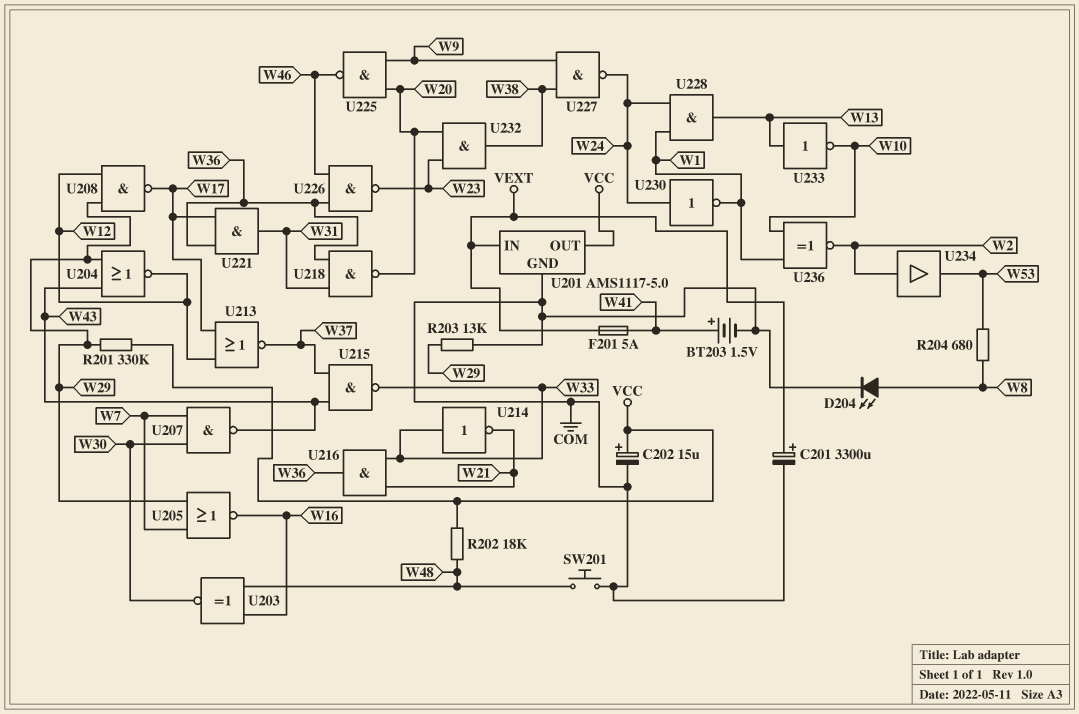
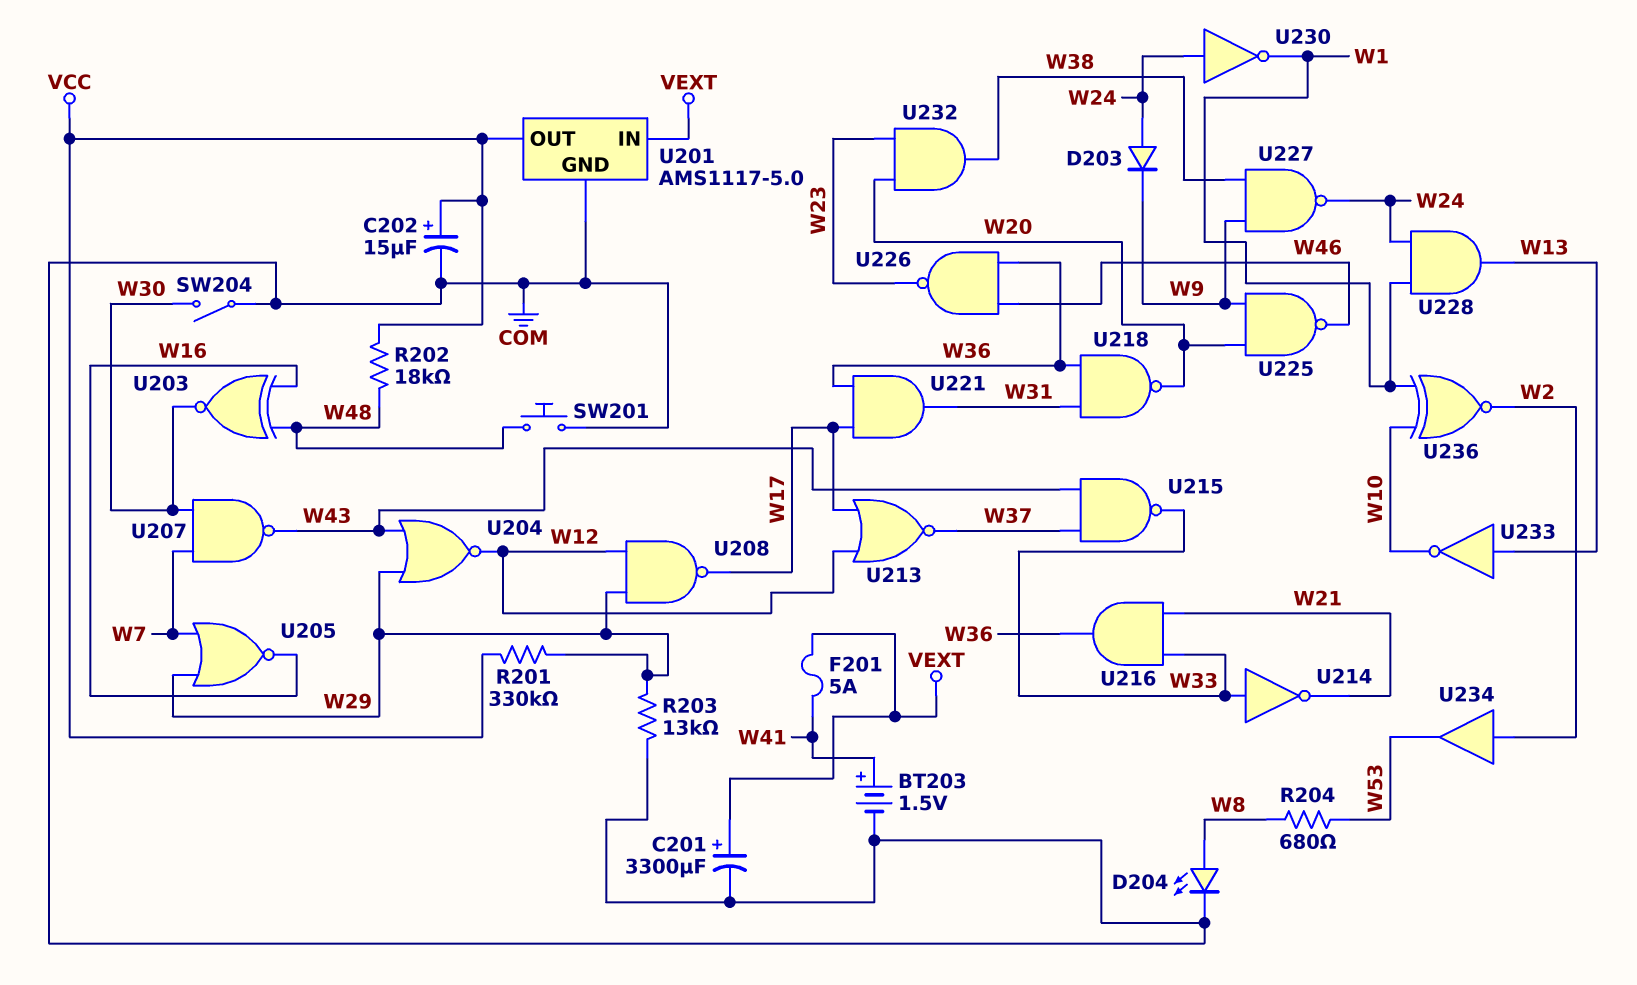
D203: none -> diode (A W24, K W9)
SW204: none -> switch (COM, W30)

